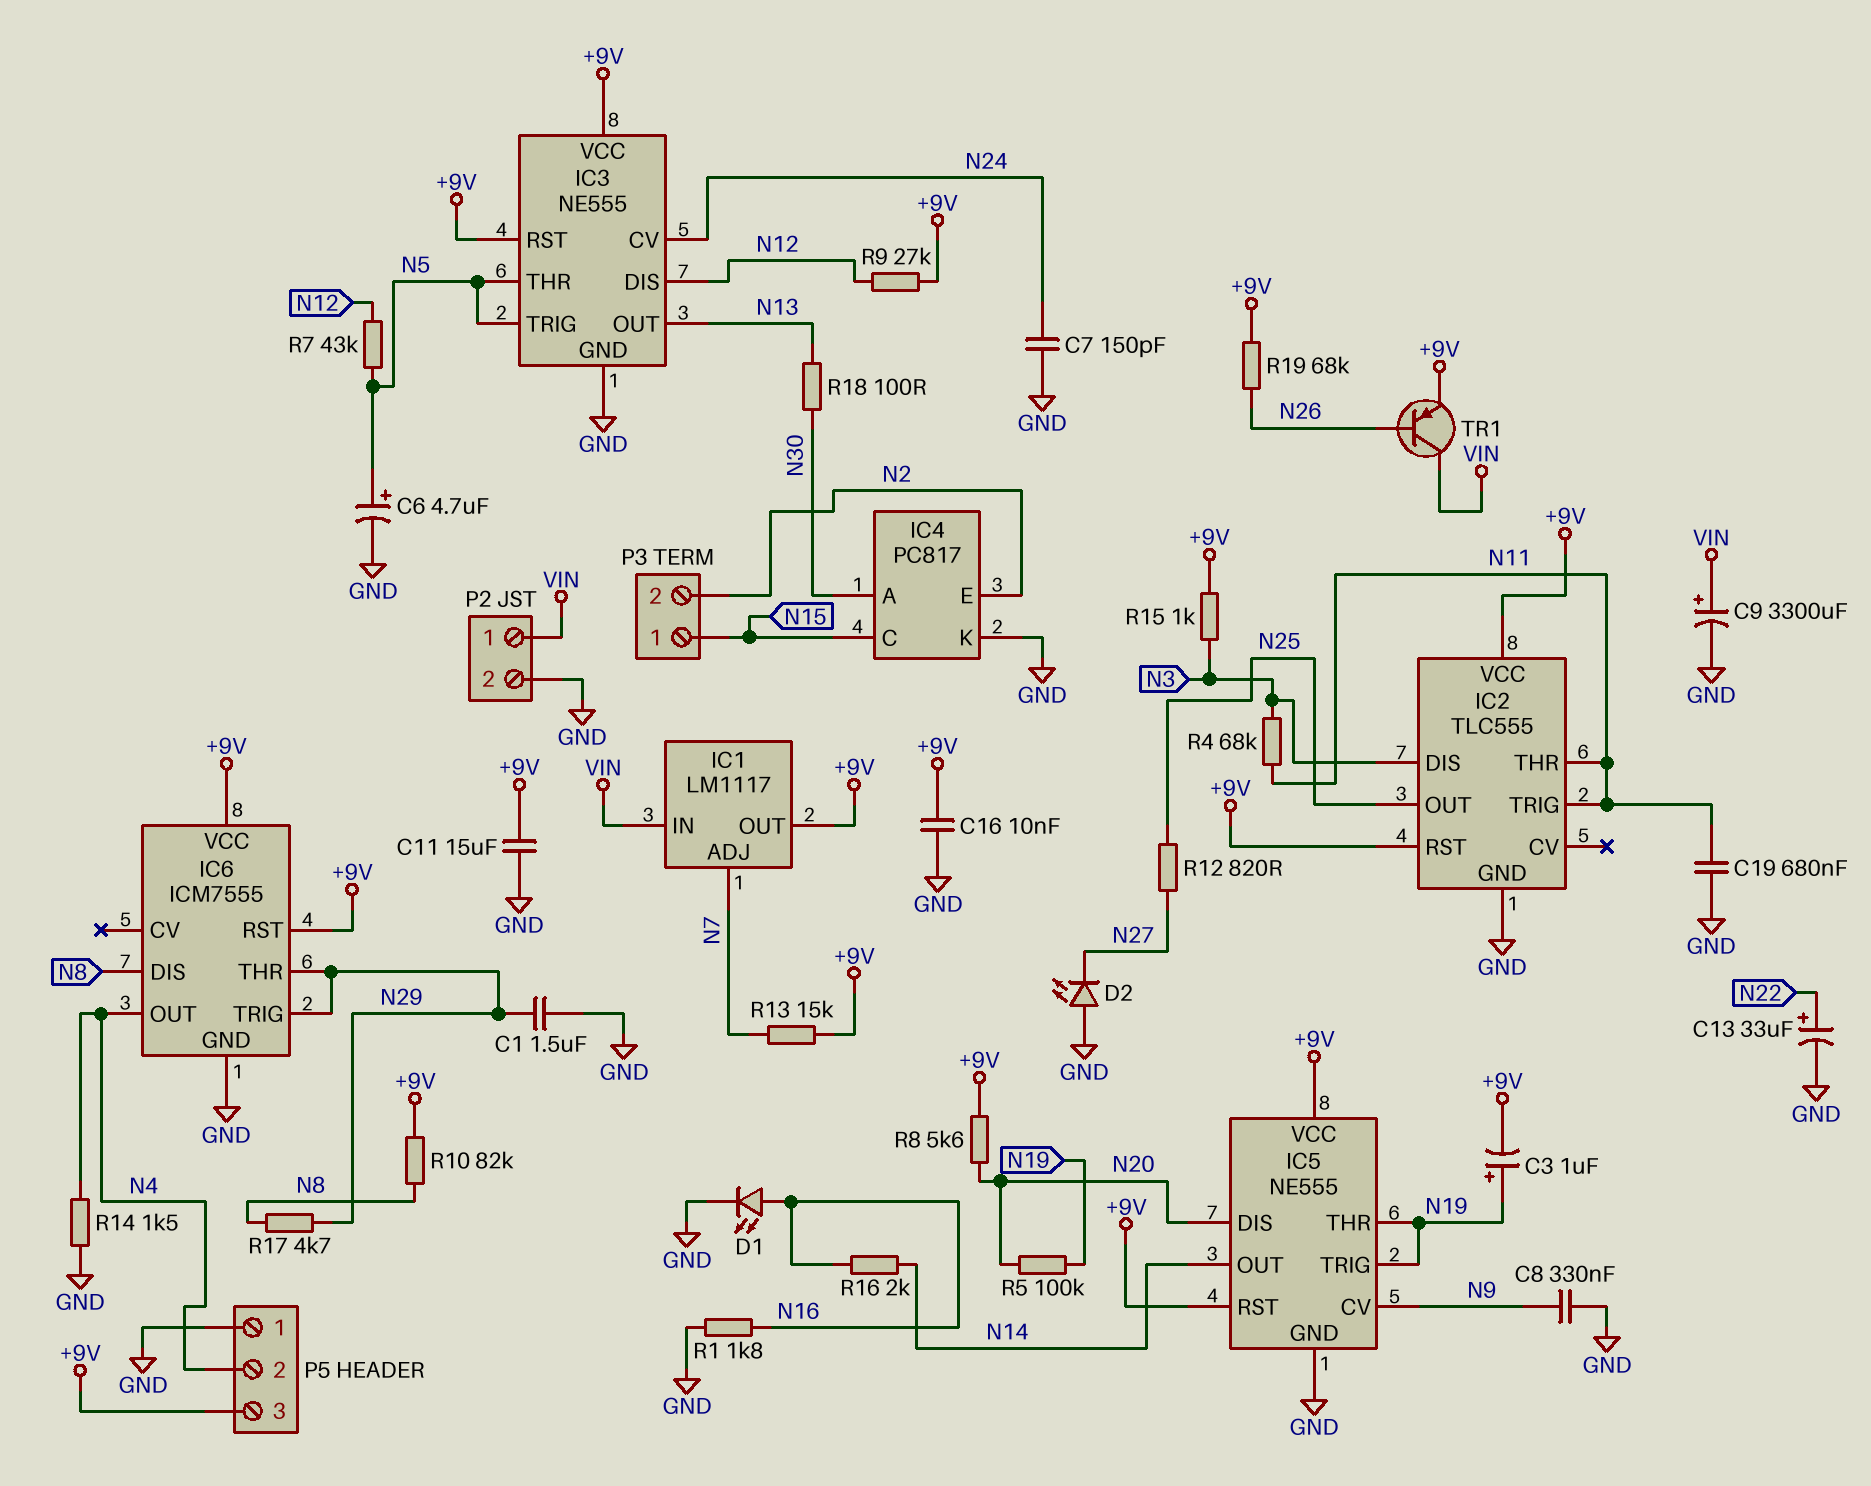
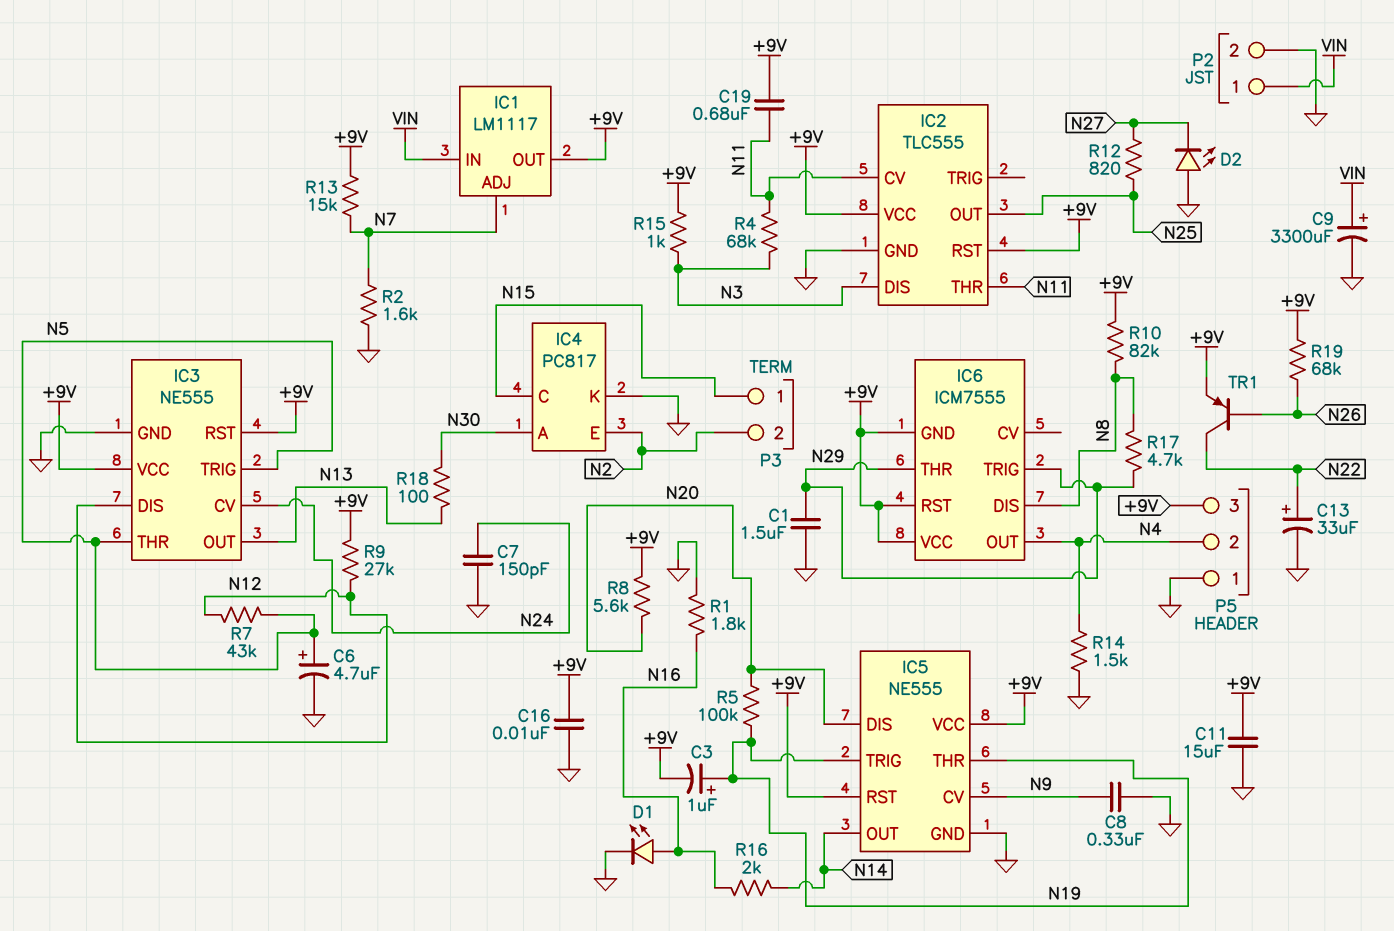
C19: 680nF (GND, N11) -> 680nF (+9V, N11)
IC2 pin CV: none -> N11
IC2 pin TRIG: N11 -> none
IC6 pin GND: GND -> +9V
R2: none -> 1.6k (GND, N7)
TR1: PNP (B N26, C VIN, E +9V) -> PNP (B N26, C N22, E +9V)

